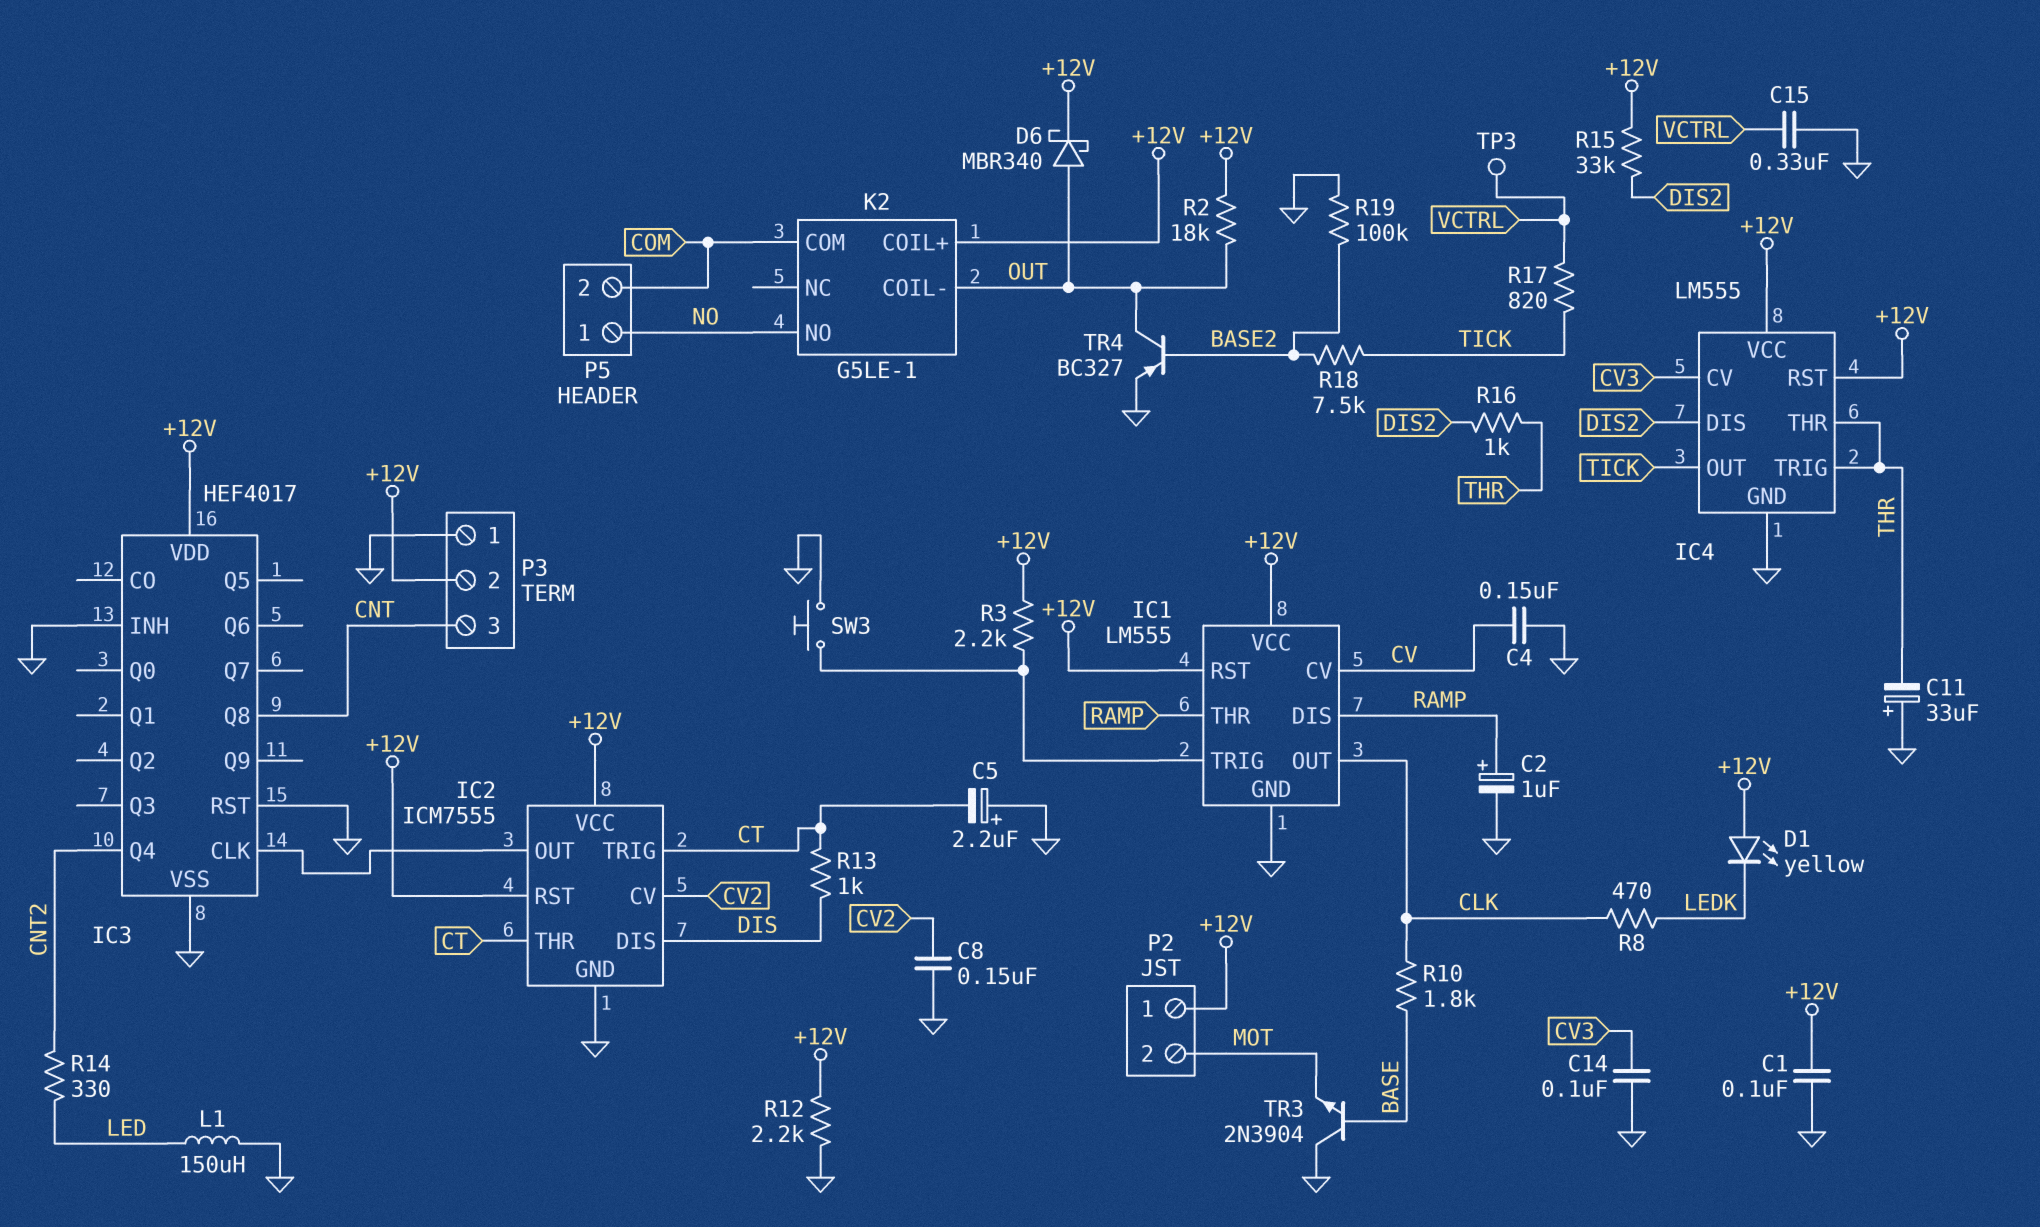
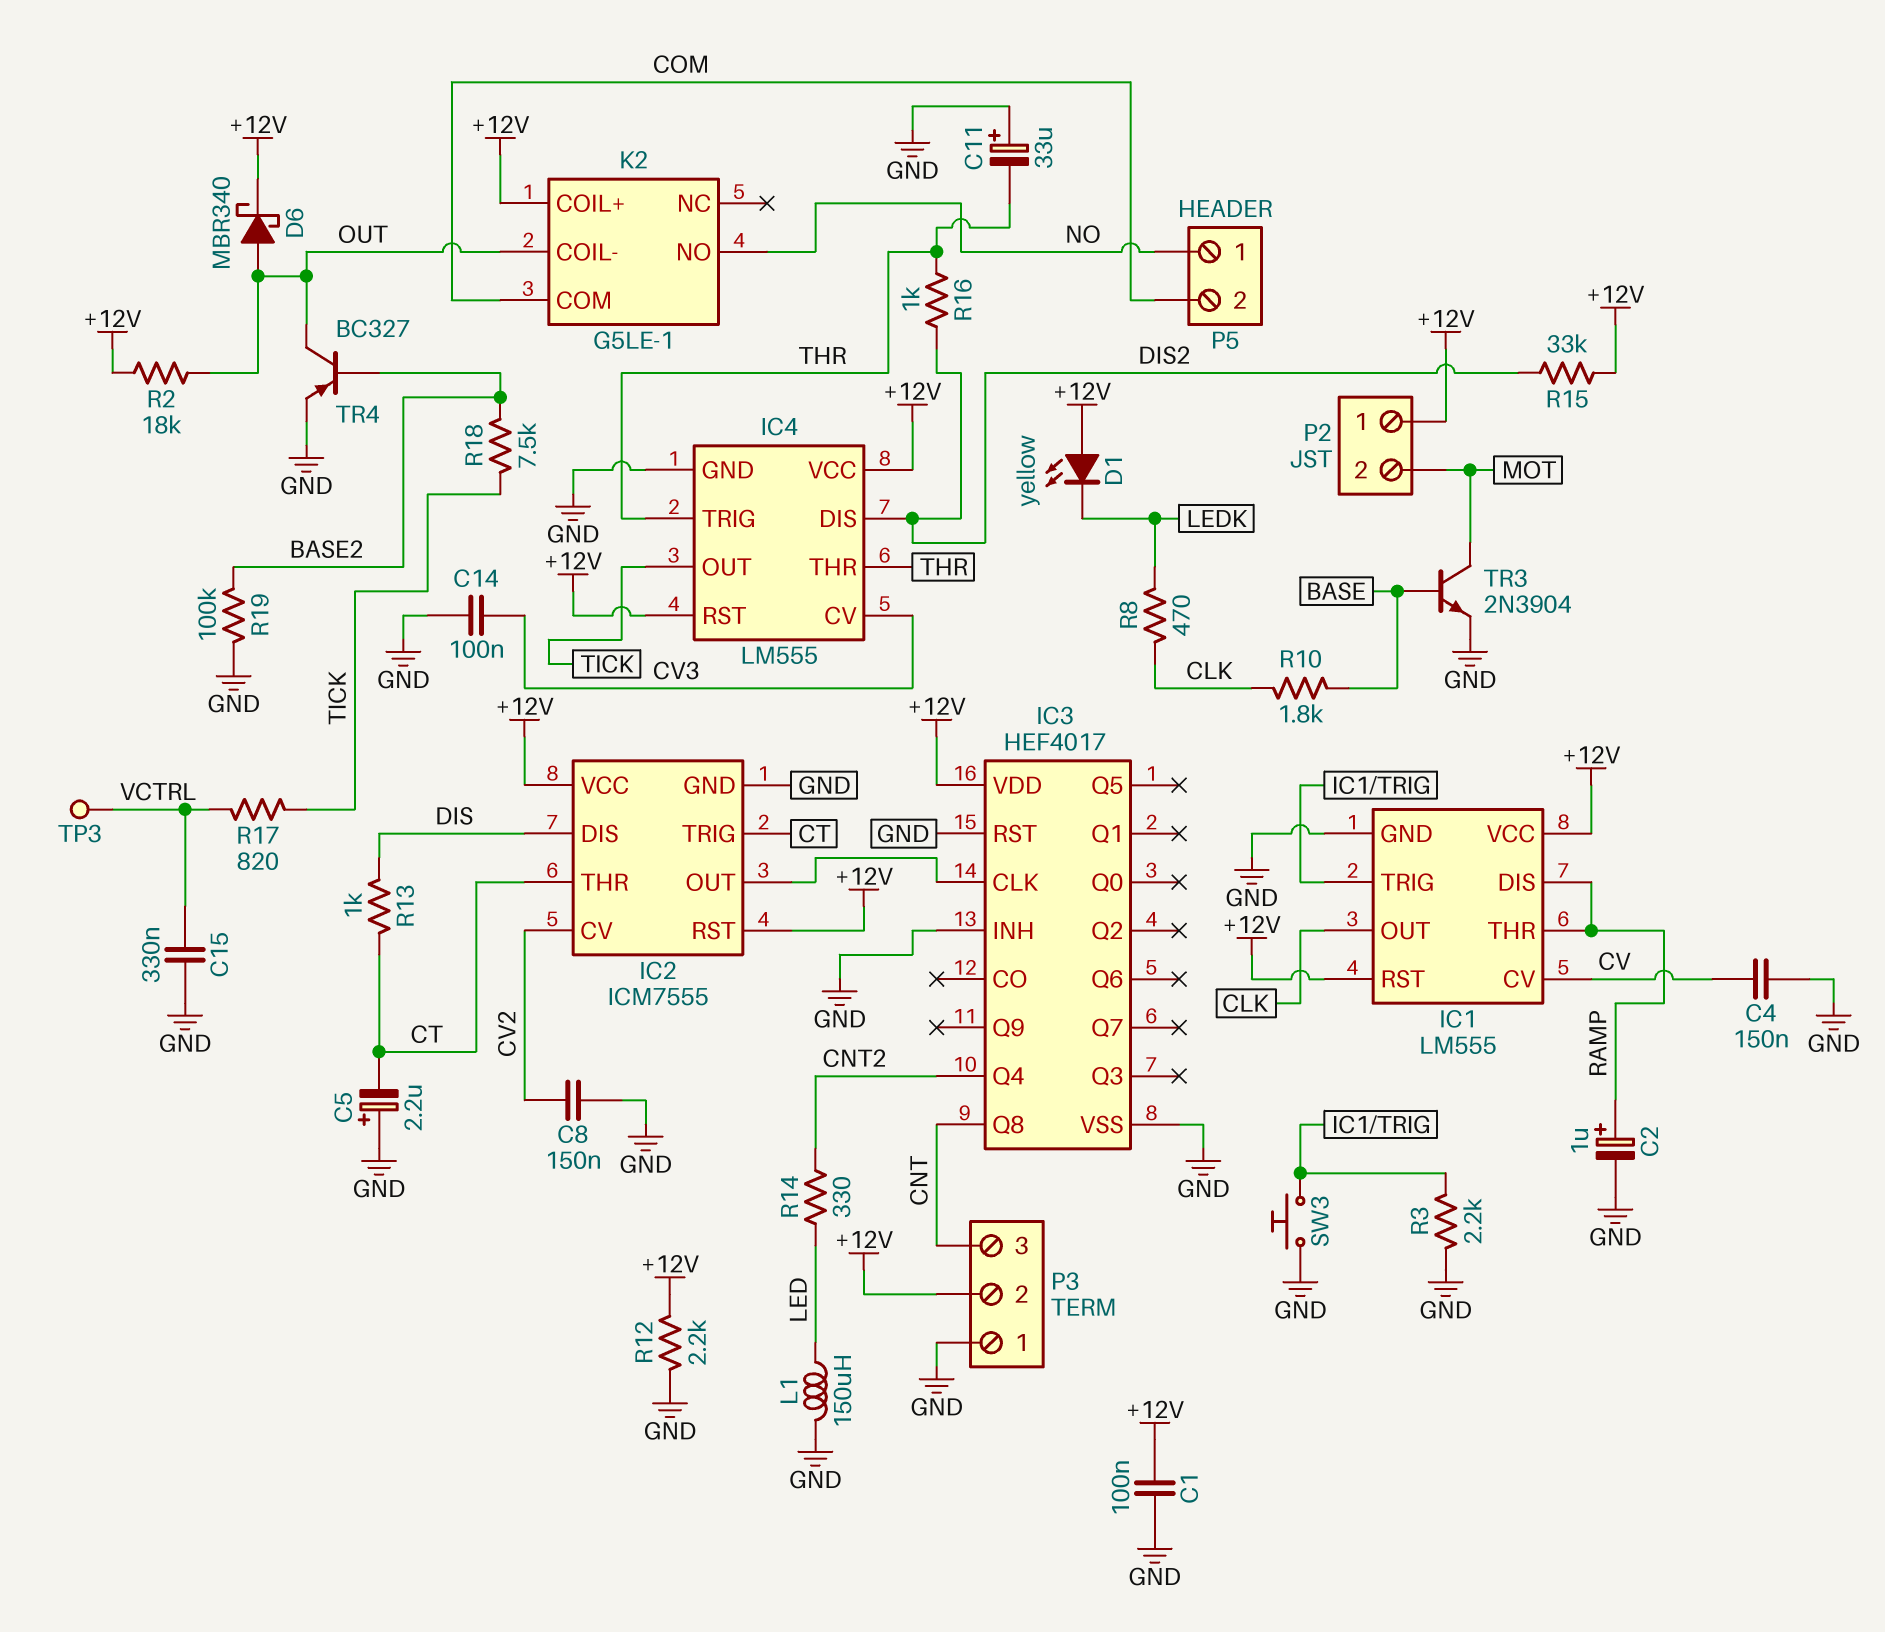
R3: 2.2k (+12V, IC1/TRIG) -> 2.2k (GND, IC1/TRIG)
TR3: NPN 2N3904 (B BASE, C GND, E MOT) -> NPN 2N3904 (B BASE, C MOT, E GND)

